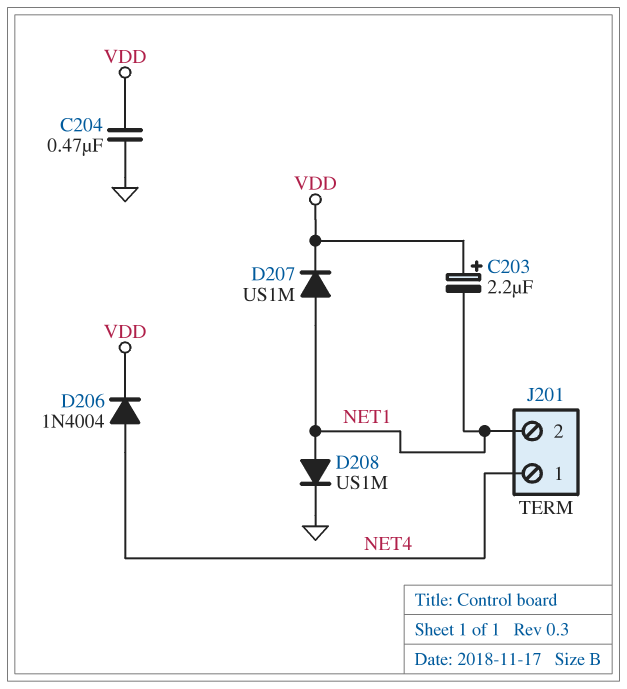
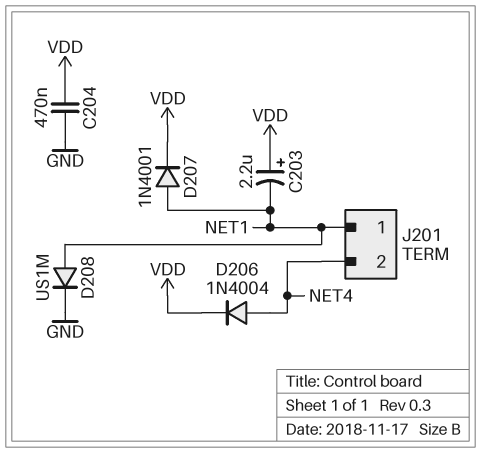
D207: diode US1M (A NET1, K VDD) -> diode 1N4001 (A NET1, K VDD)
J201 pin 1: NET4 -> NET1
J201 pin 2: NET1 -> NET4

